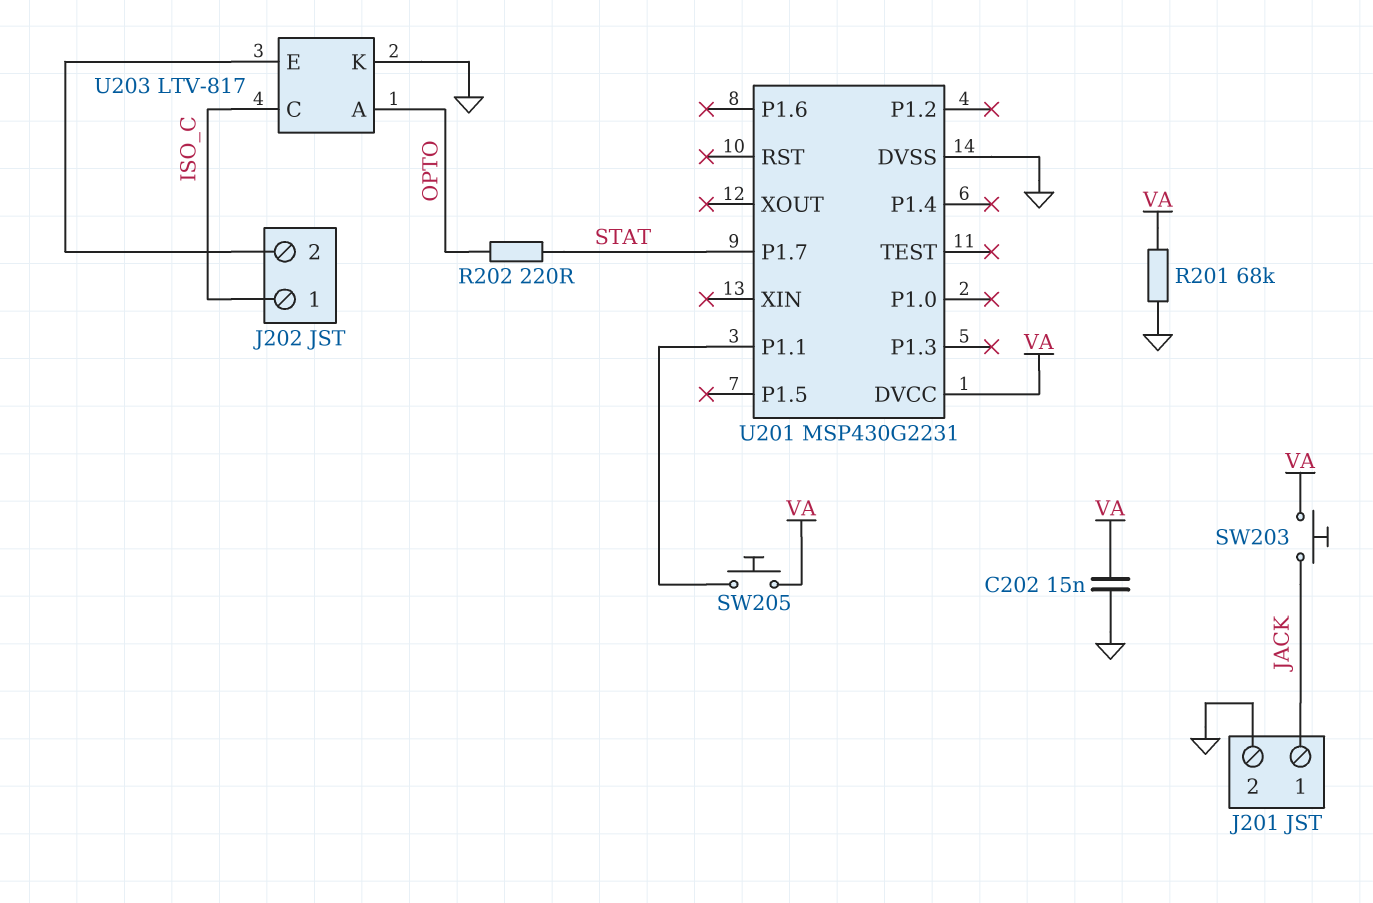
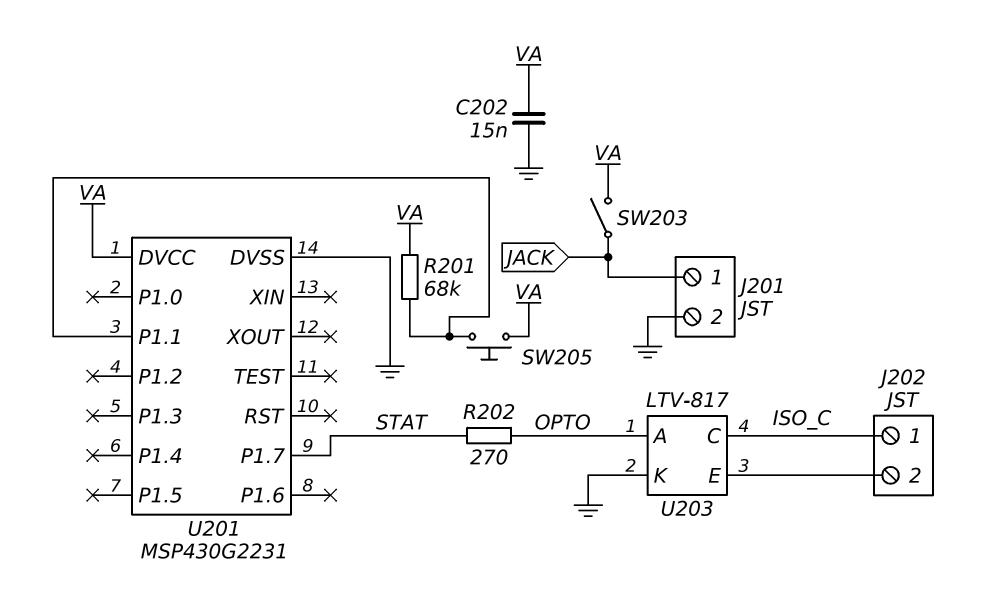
R201: 68k (GND, VA) -> 68k (U201/P1.1, VA)
R202: 220 (OPTO, STAT) -> 270 (OPTO, STAT)
SW203: button (JACK, VA) -> switch (JACK, VA)

